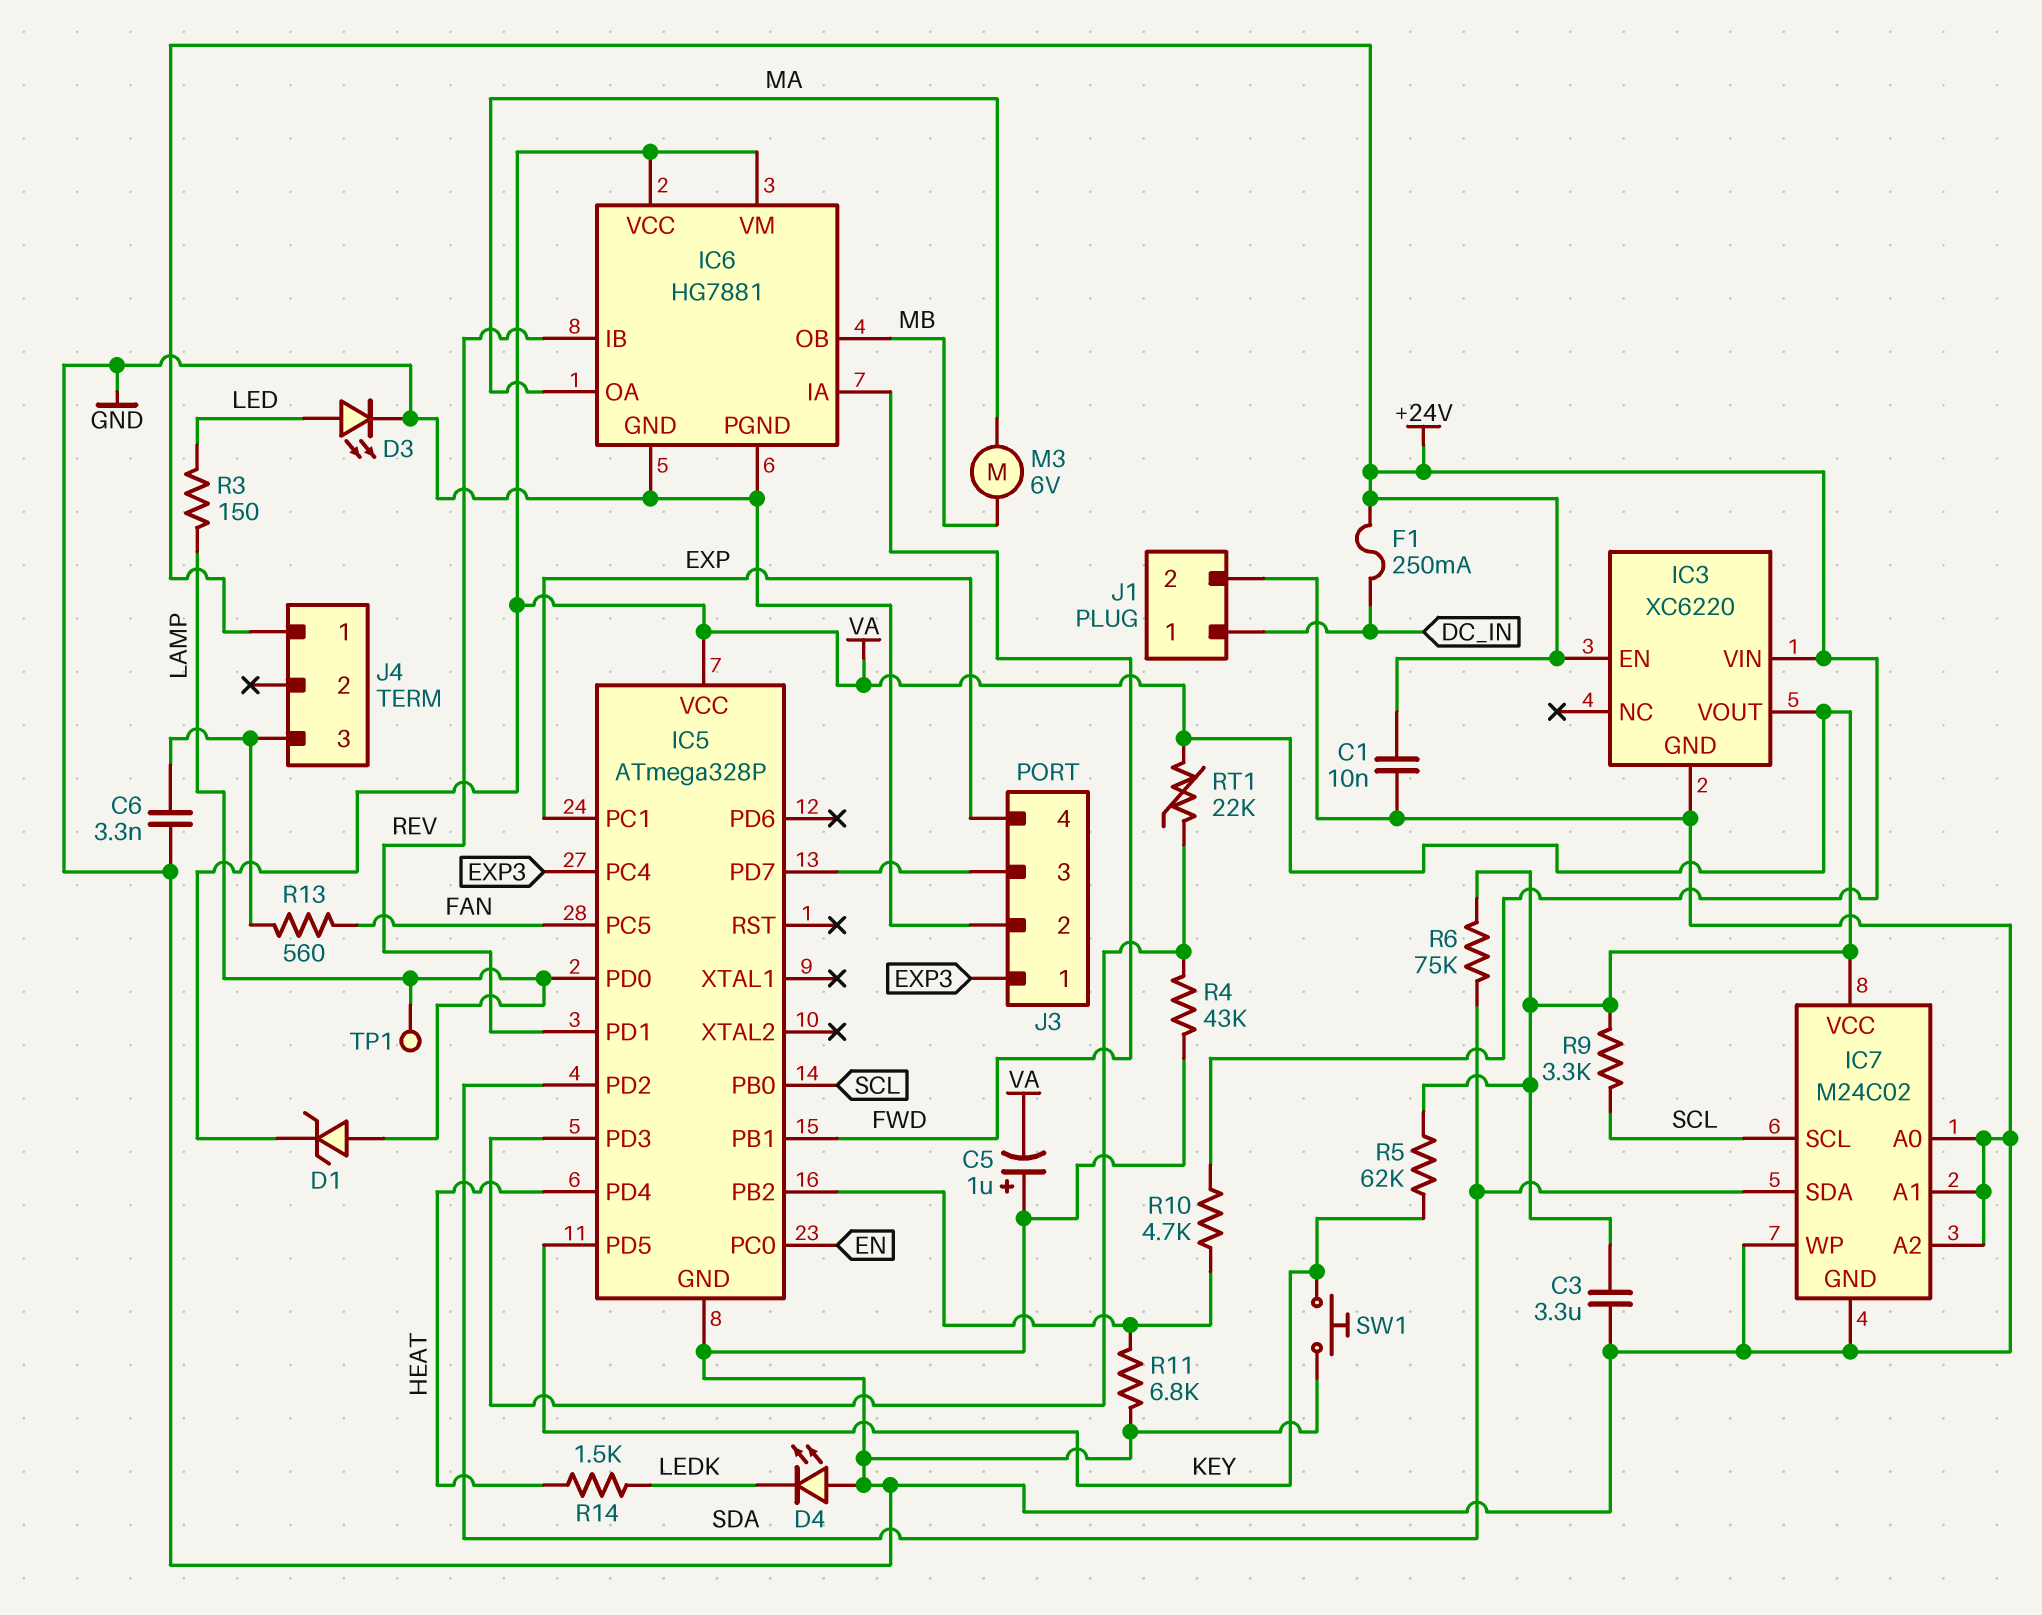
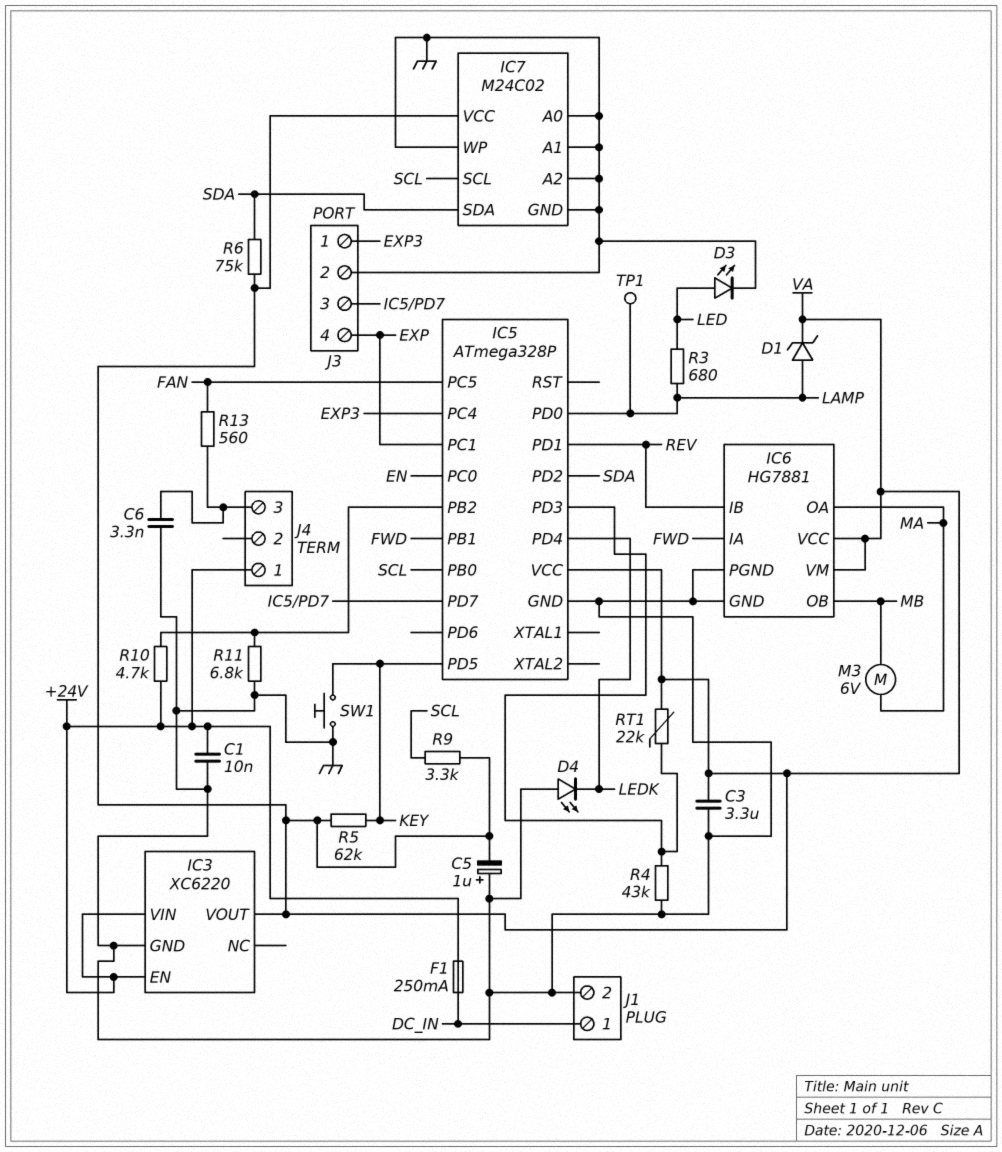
IC5 pin PD4: HEAT -> LEDK
R3: 150 (LAMP, LED) -> 680 (LAMP, LED)
R14: 1.5k (HEAT, LEDK) -> none

